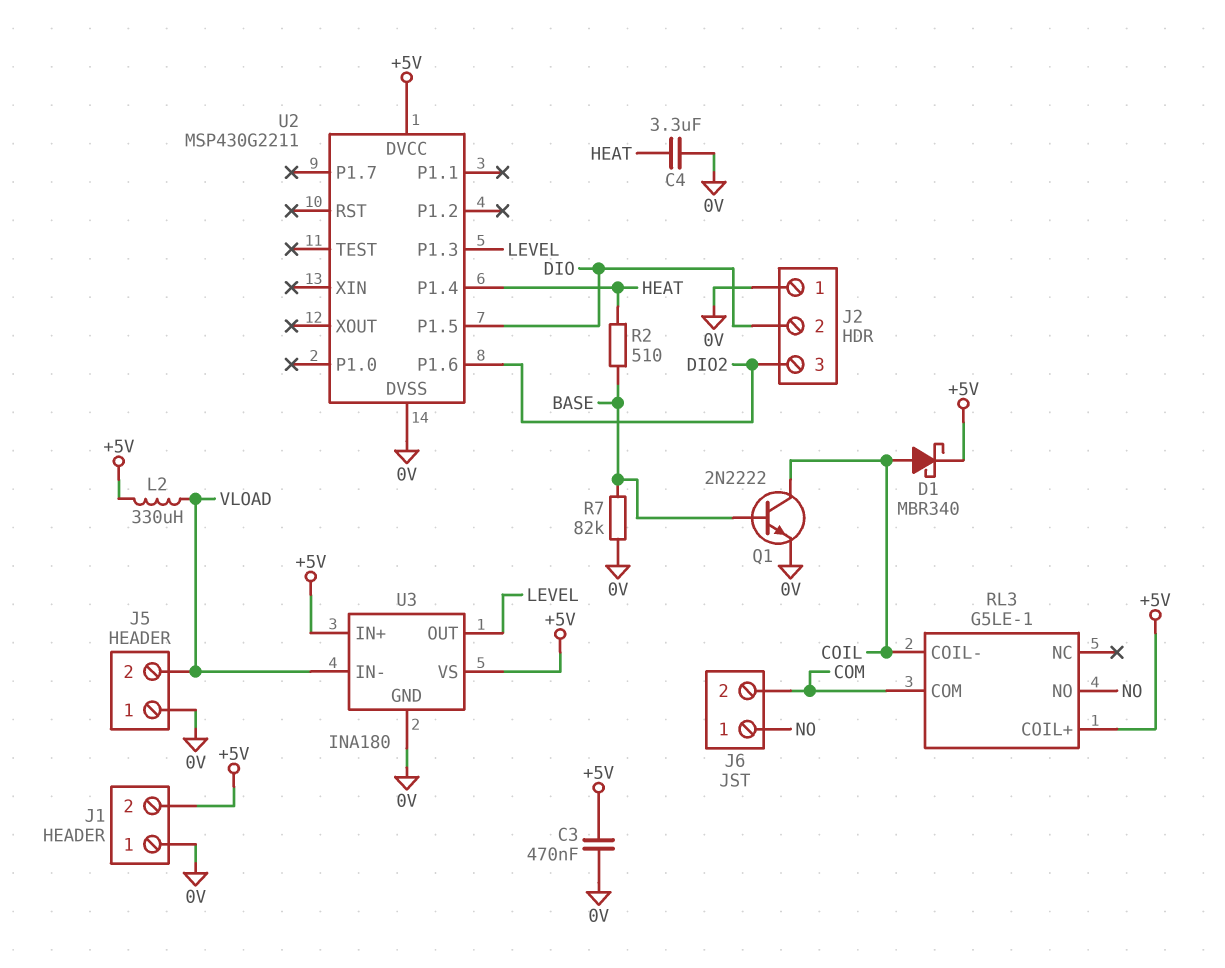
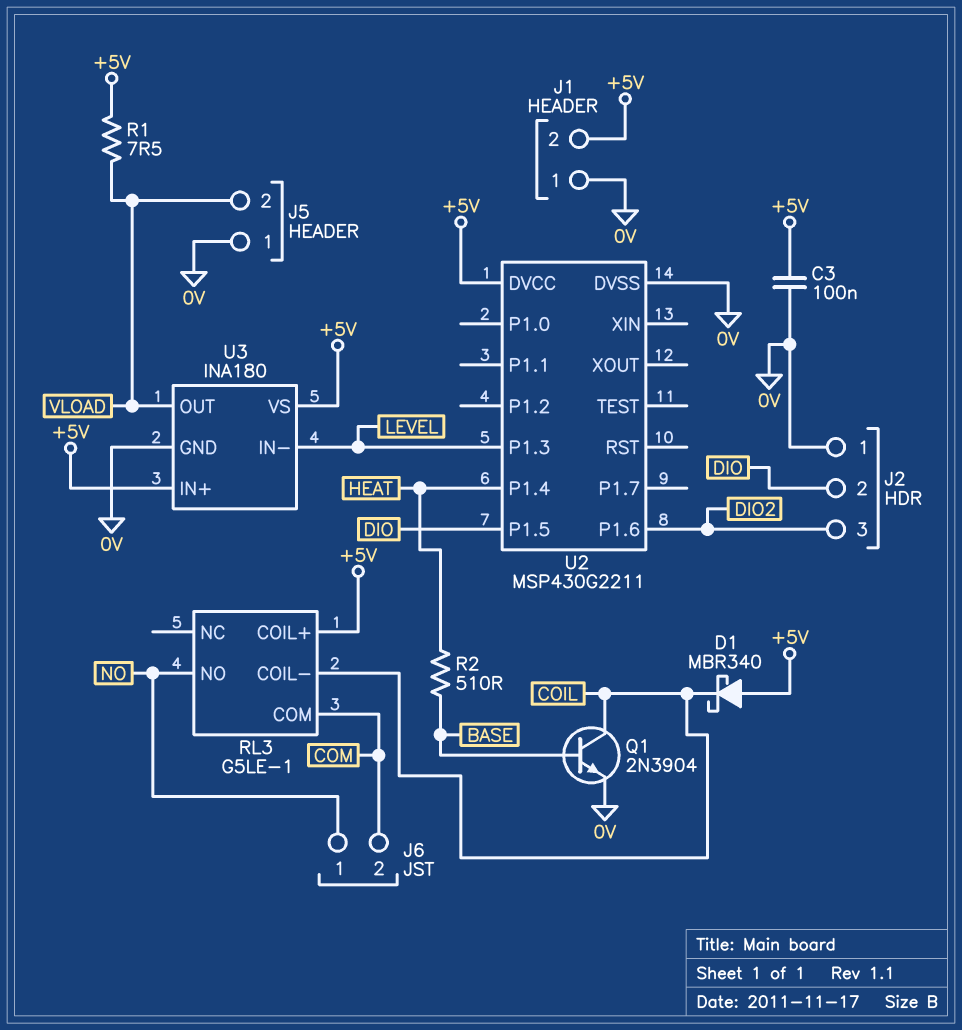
C3: 470nF (+5V, 0V) -> 100nF (+5V, 0V)
C4: 3.3uF (0V, HEAT) -> none
D1: schottky MBR340 (A COIL, K +5V) -> schottky MBR340 (A +5V, K COIL)
L2: 330uH (+5V, VLOAD) -> none
Q1: NPN 2N2222 (B BASE, C COIL, E 0V) -> NPN 2N3904 (B BASE, C COIL, E 0V)
R1: none -> 7.5 (+5V, VLOAD)
R7: 82k (0V, BASE) -> none
U3 pin IN-: VLOAD -> LEVEL
U3 pin OUT: LEVEL -> VLOAD

